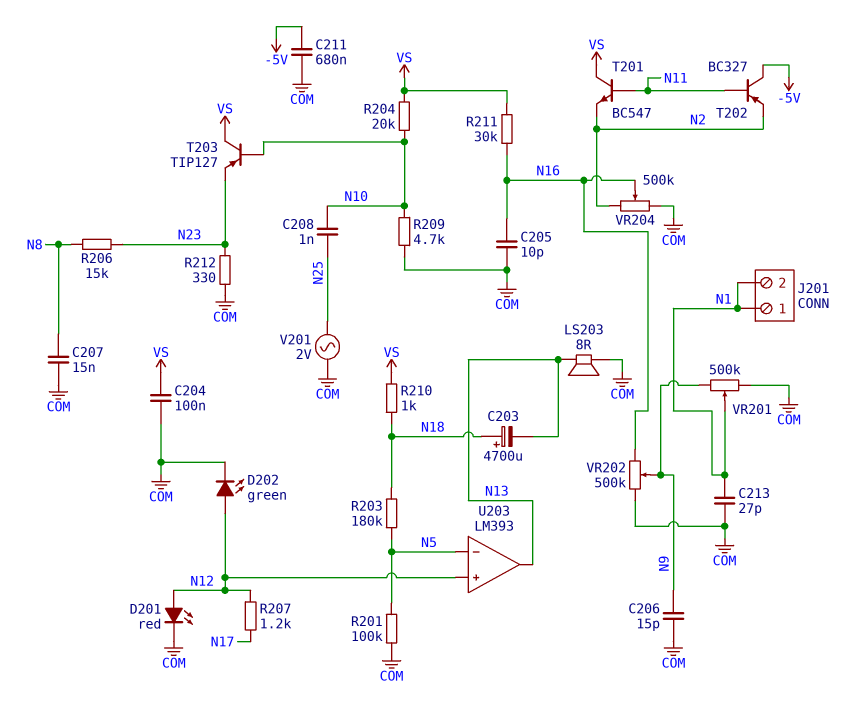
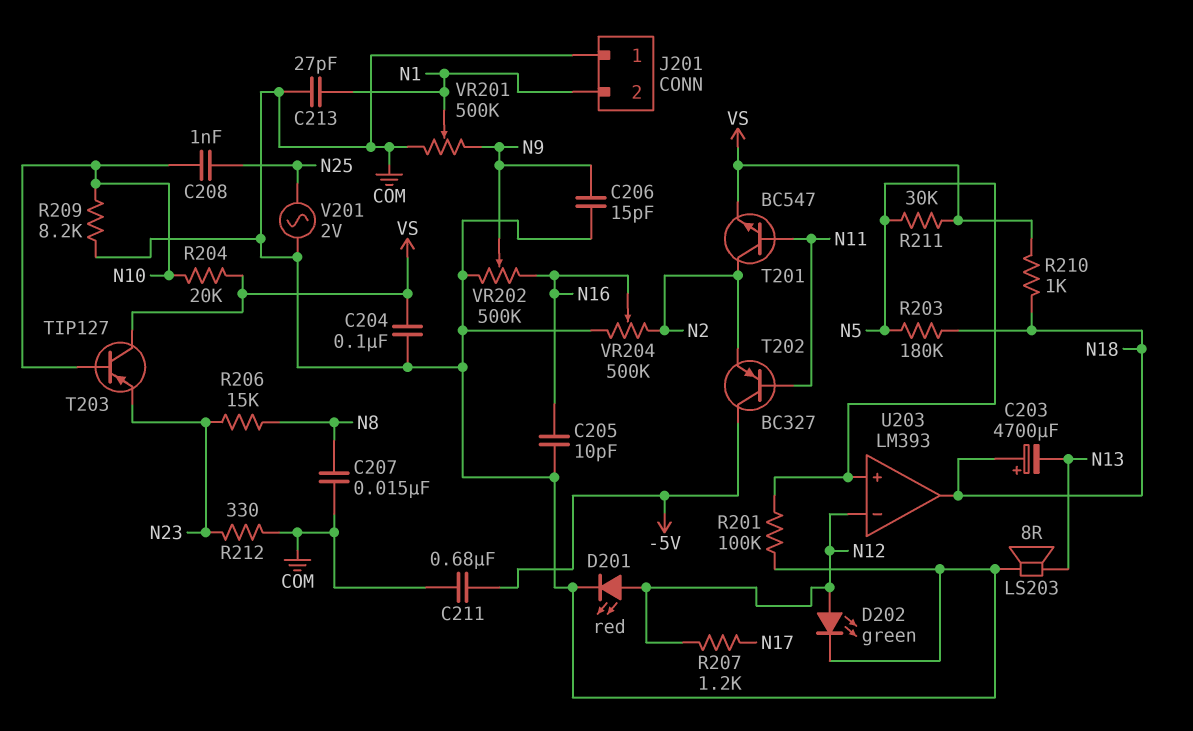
J201 pin 1: N1 -> COM
R209: 4.7k (COM, N10) -> 8.2k (COM, N10)
R211: 30k (N16, VS) -> 30k (N5, VS)
T201: NPN BC547 (B N11, C VS, E N2) -> NPN BC547 (B N11, C N2, E VS)
U203 pin in+: N12 -> N5
U203 pin in-: N5 -> N12
U203 pin out: N13 -> N18

